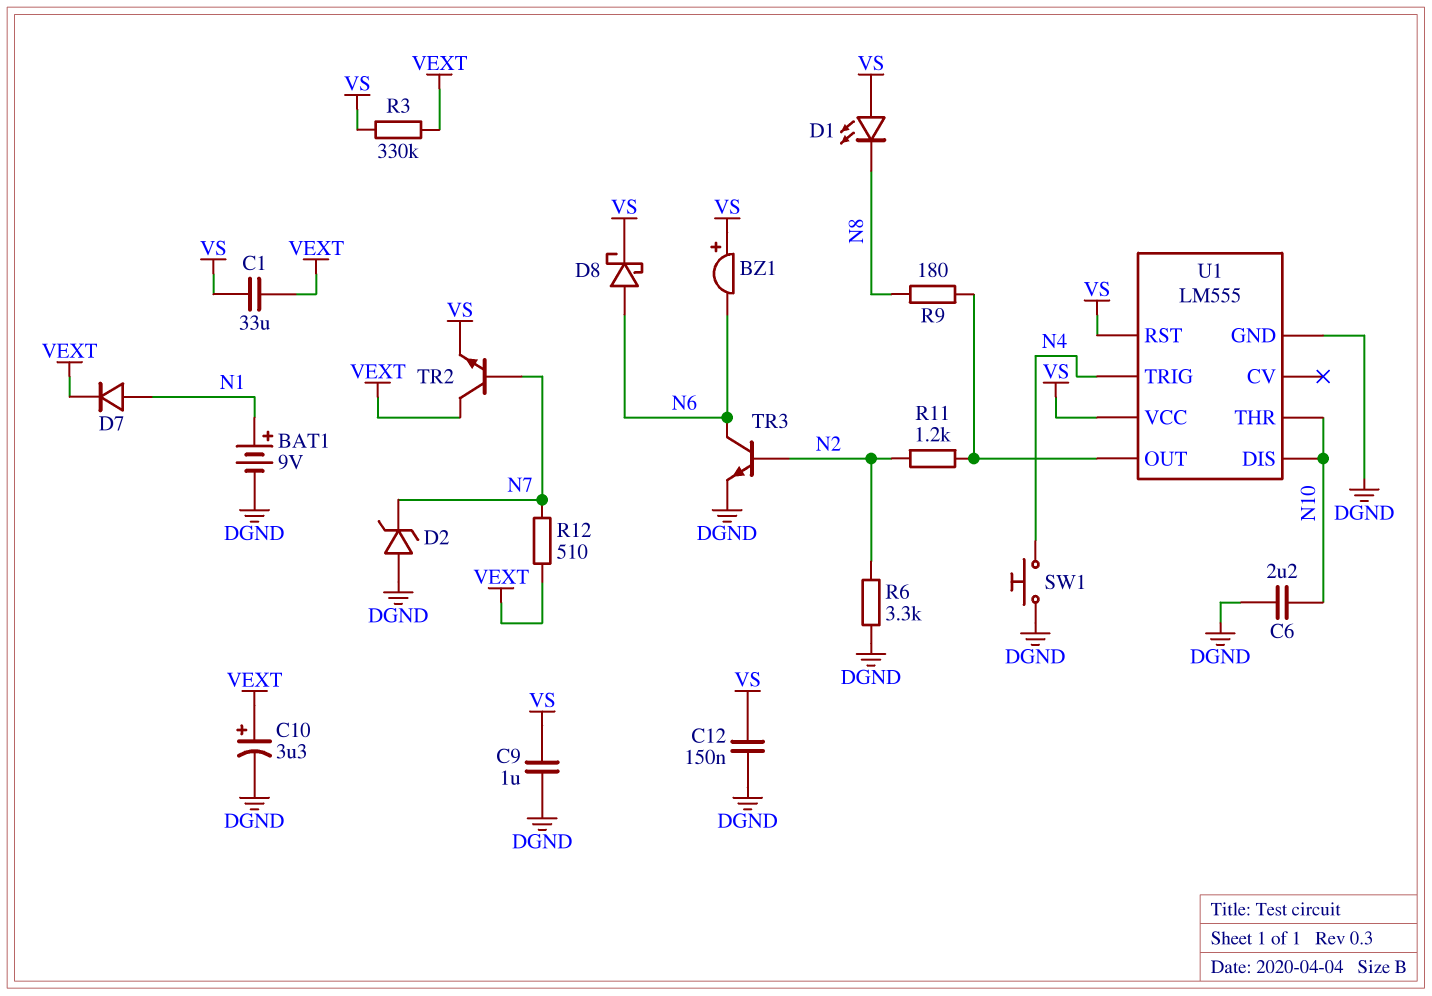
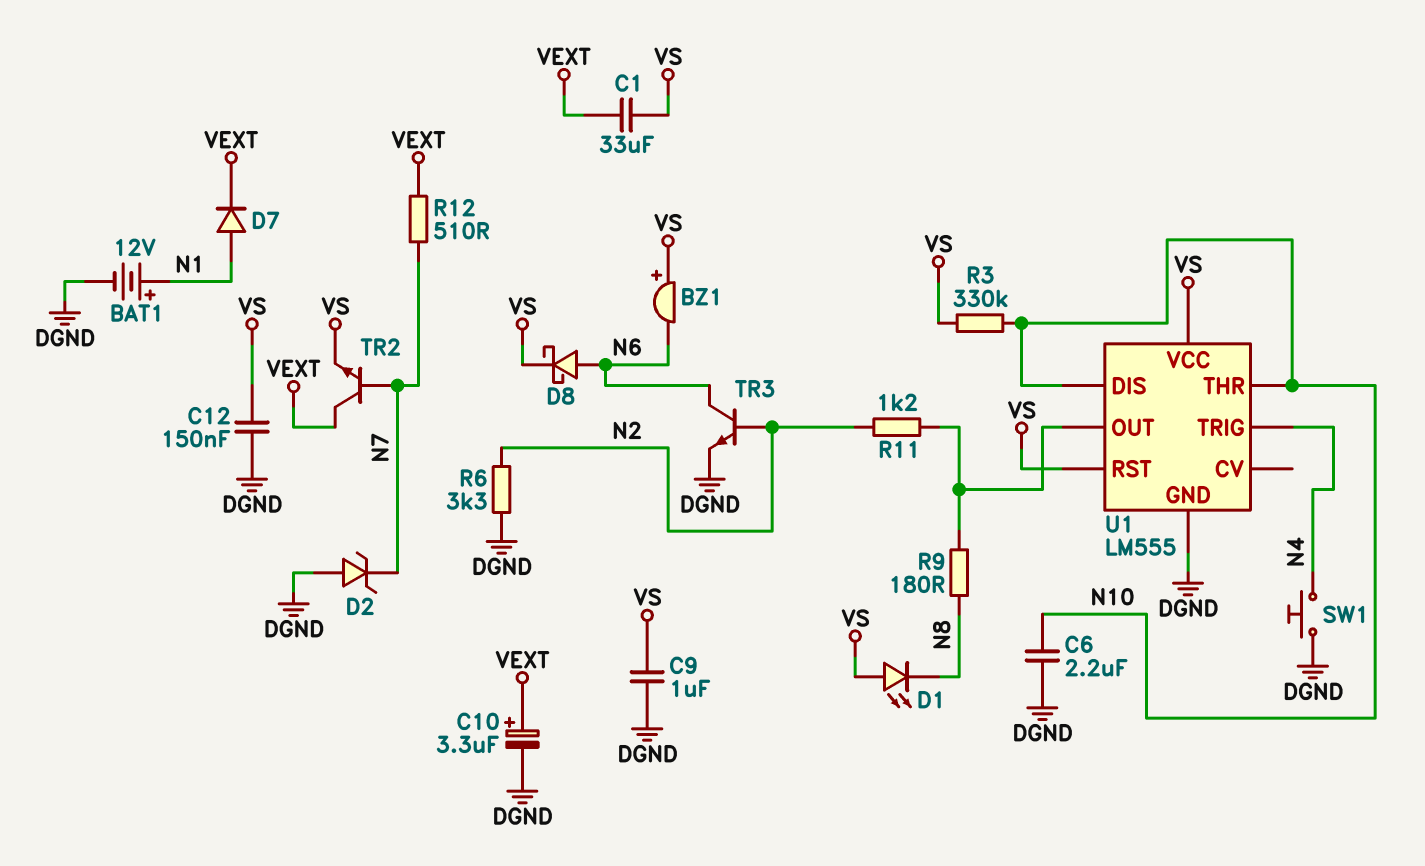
BAT1: 9V (plus N1, minus DGND) -> 12V (plus N1, minus DGND)
R3: 330k (VEXT, VS) -> 330k (N10, VS)

